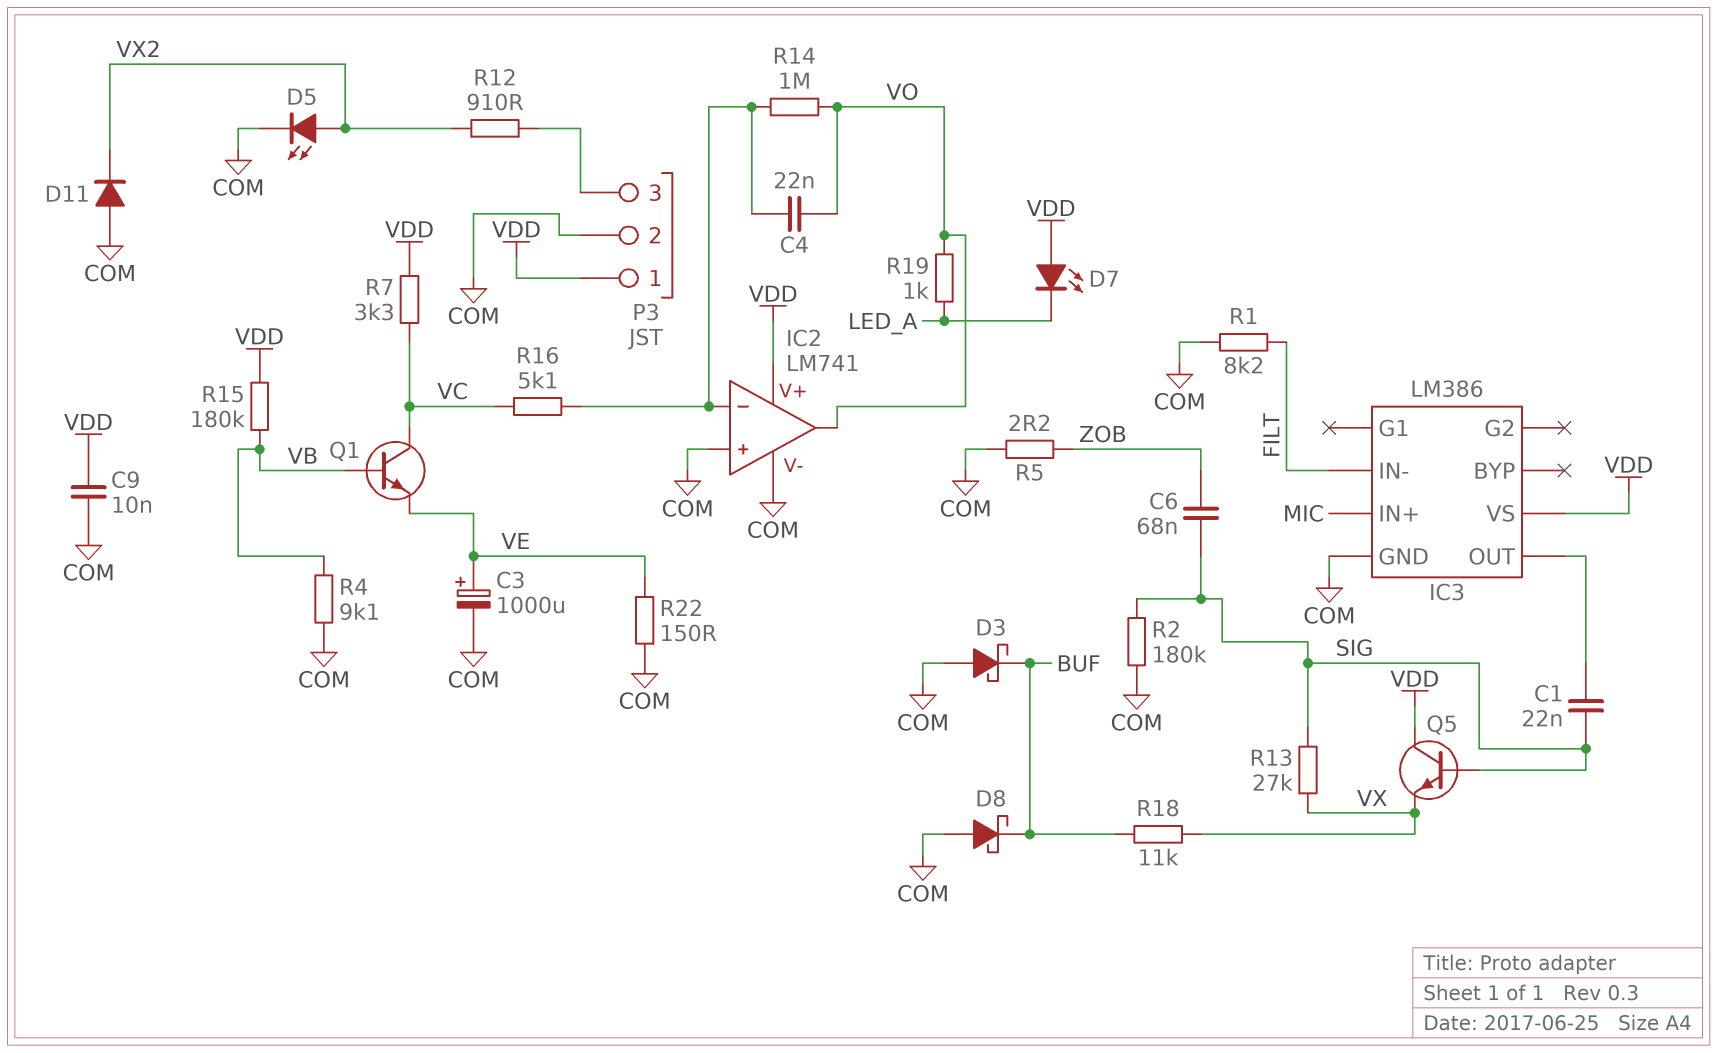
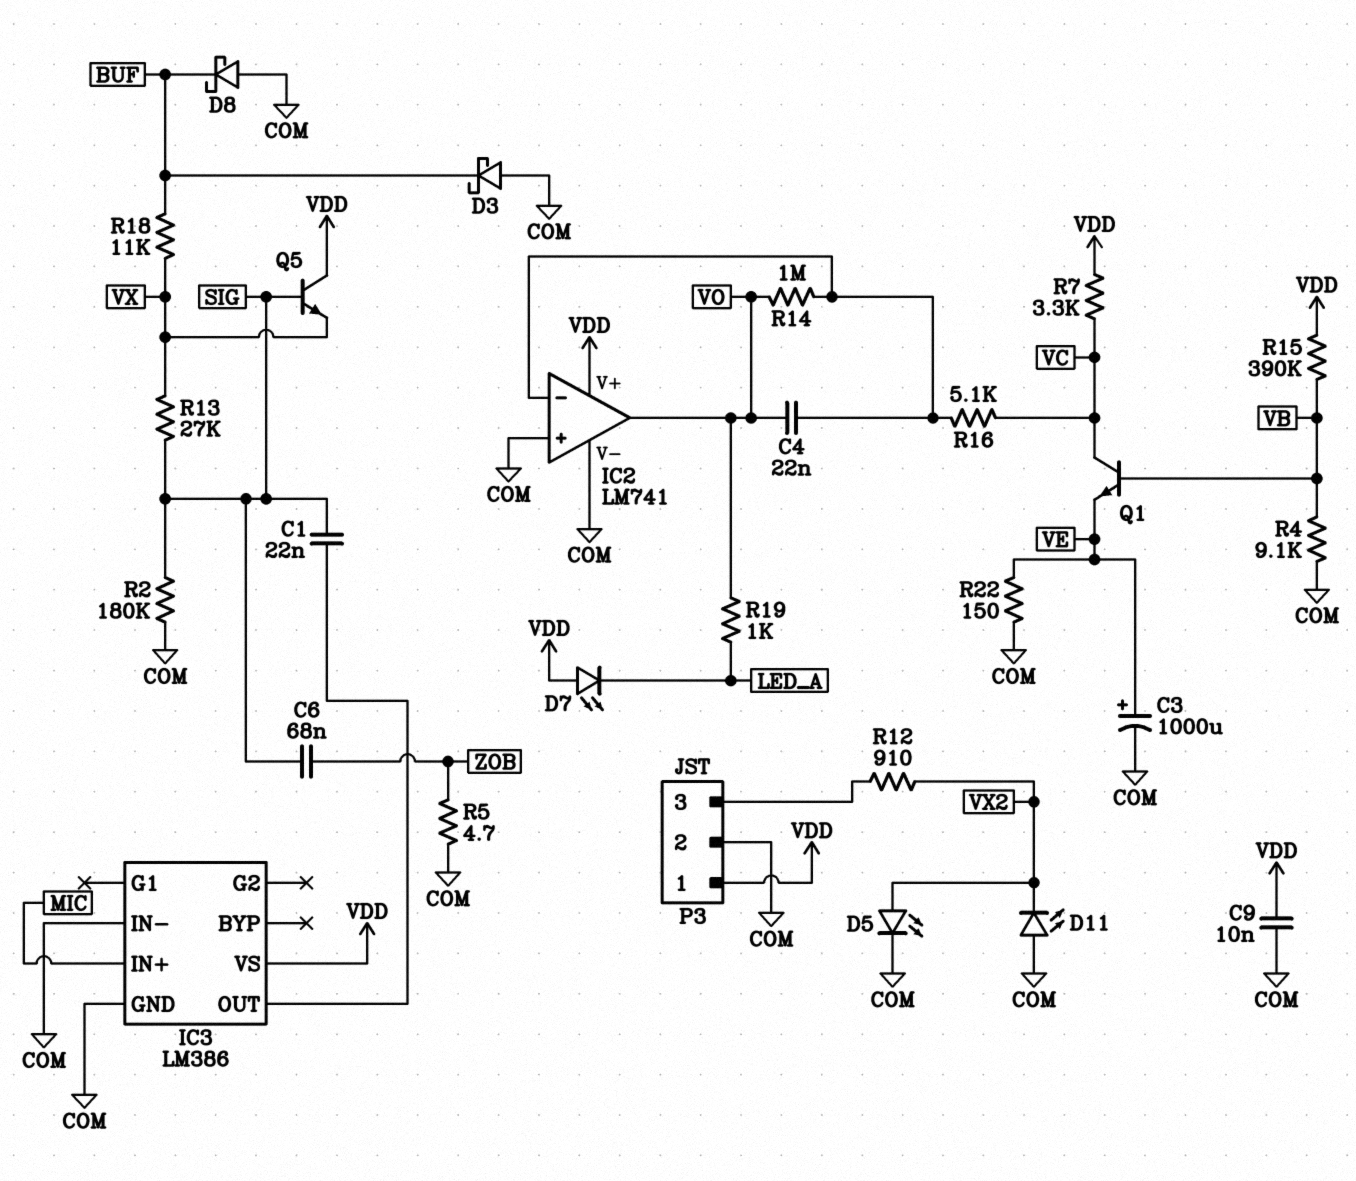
D11: diode (A COM, K VX2) -> LED (A COM, K VX2)
IC3 pin IN-: FILT -> COM
R1: 8.2k (COM, FILT) -> none
R5: 2.2 (COM, ZOB) -> 4.7 (COM, ZOB)
R15: 180k (VB, VDD) -> 390k (VB, VDD)

